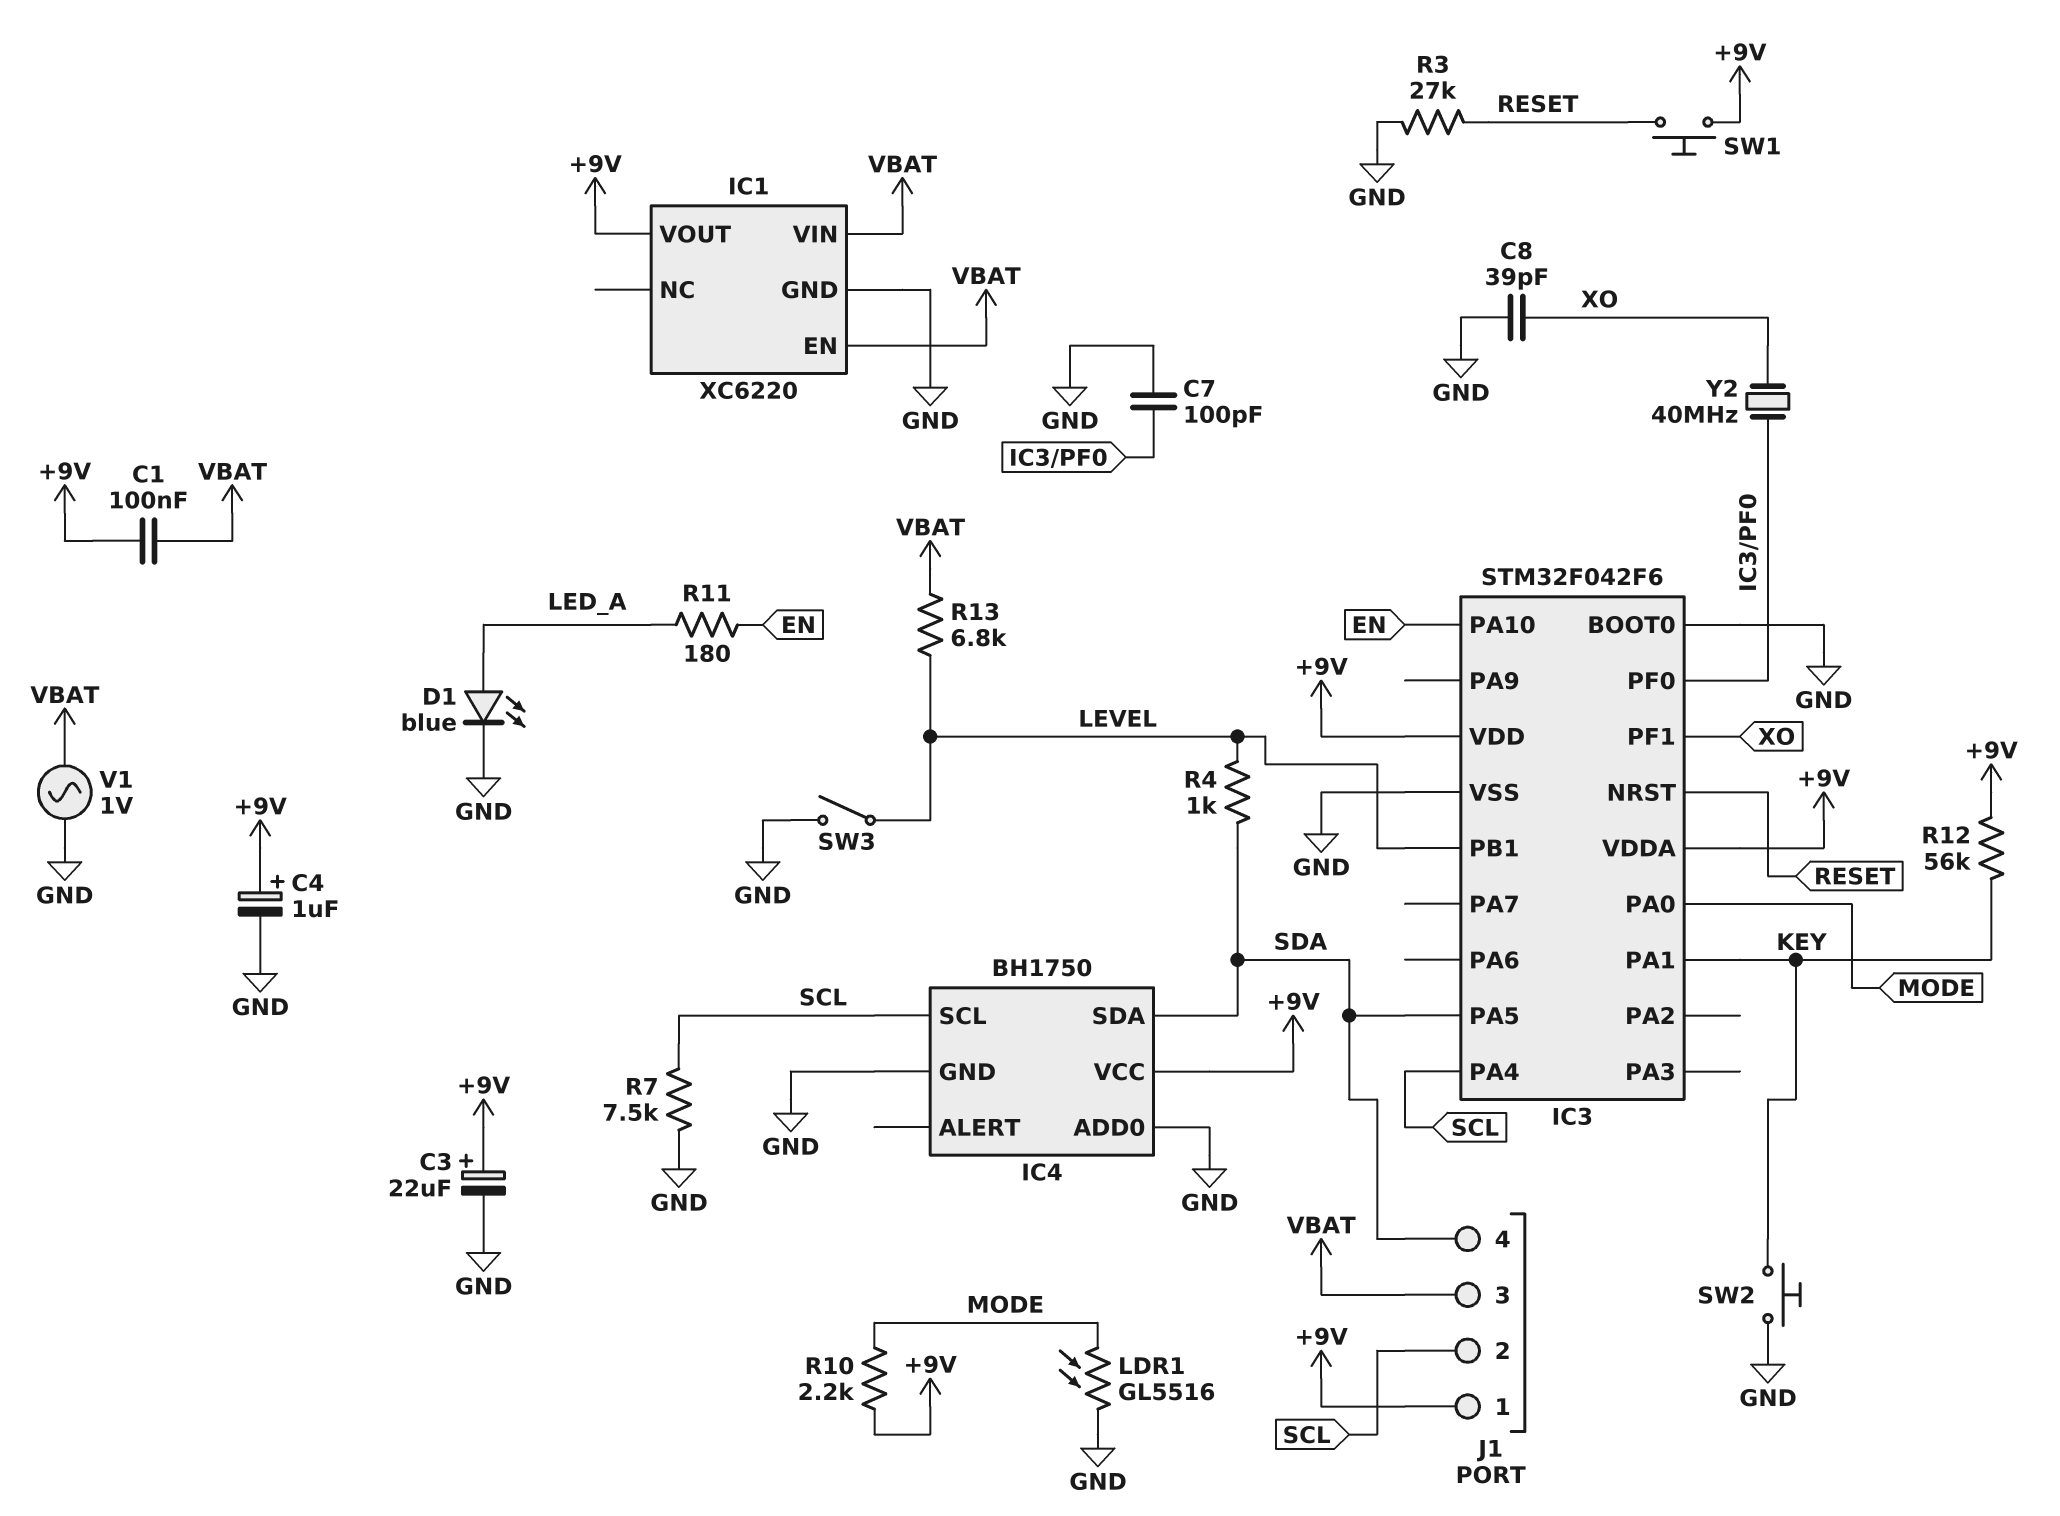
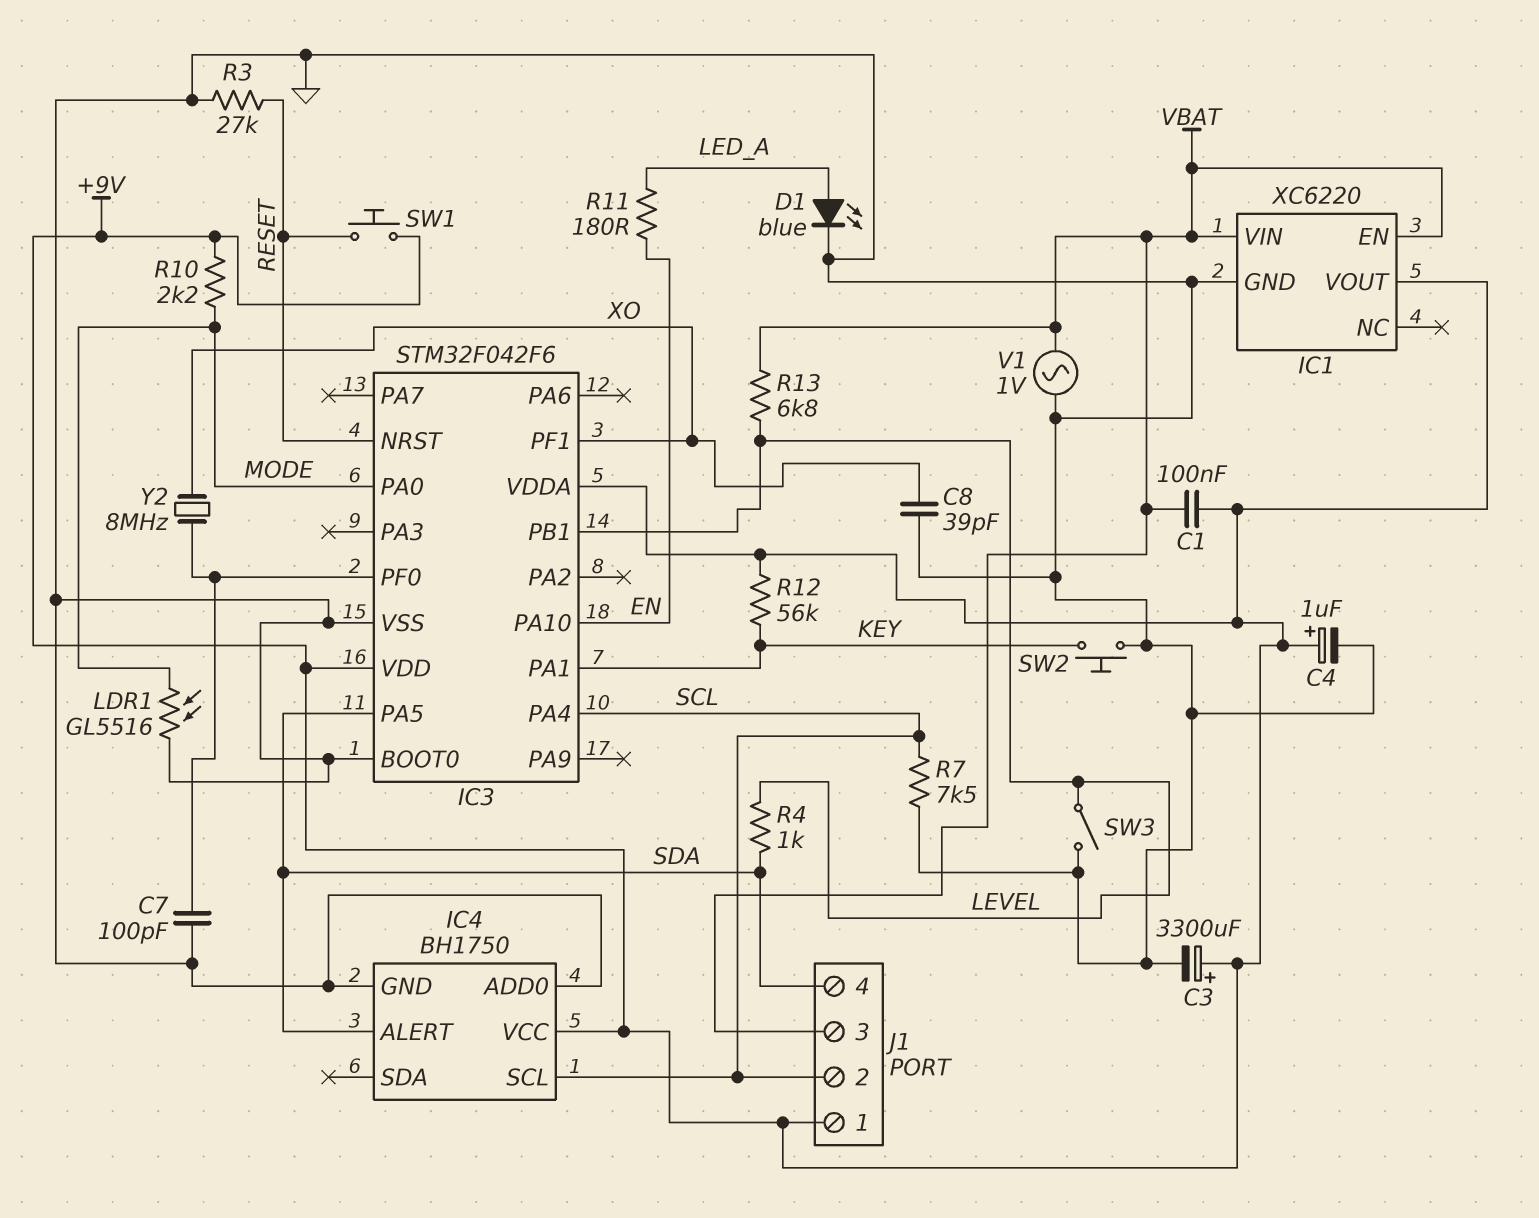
C3: 22uF (plus +9V, minus GND) -> 3300uF (plus +9V, minus GND)
IC4 pin ALERT: none -> SDA
IC4 pin SDA: SDA -> none
Y2: 40MHz (IC3/PF0, XO) -> 8MHz (IC3/PF0, XO)

